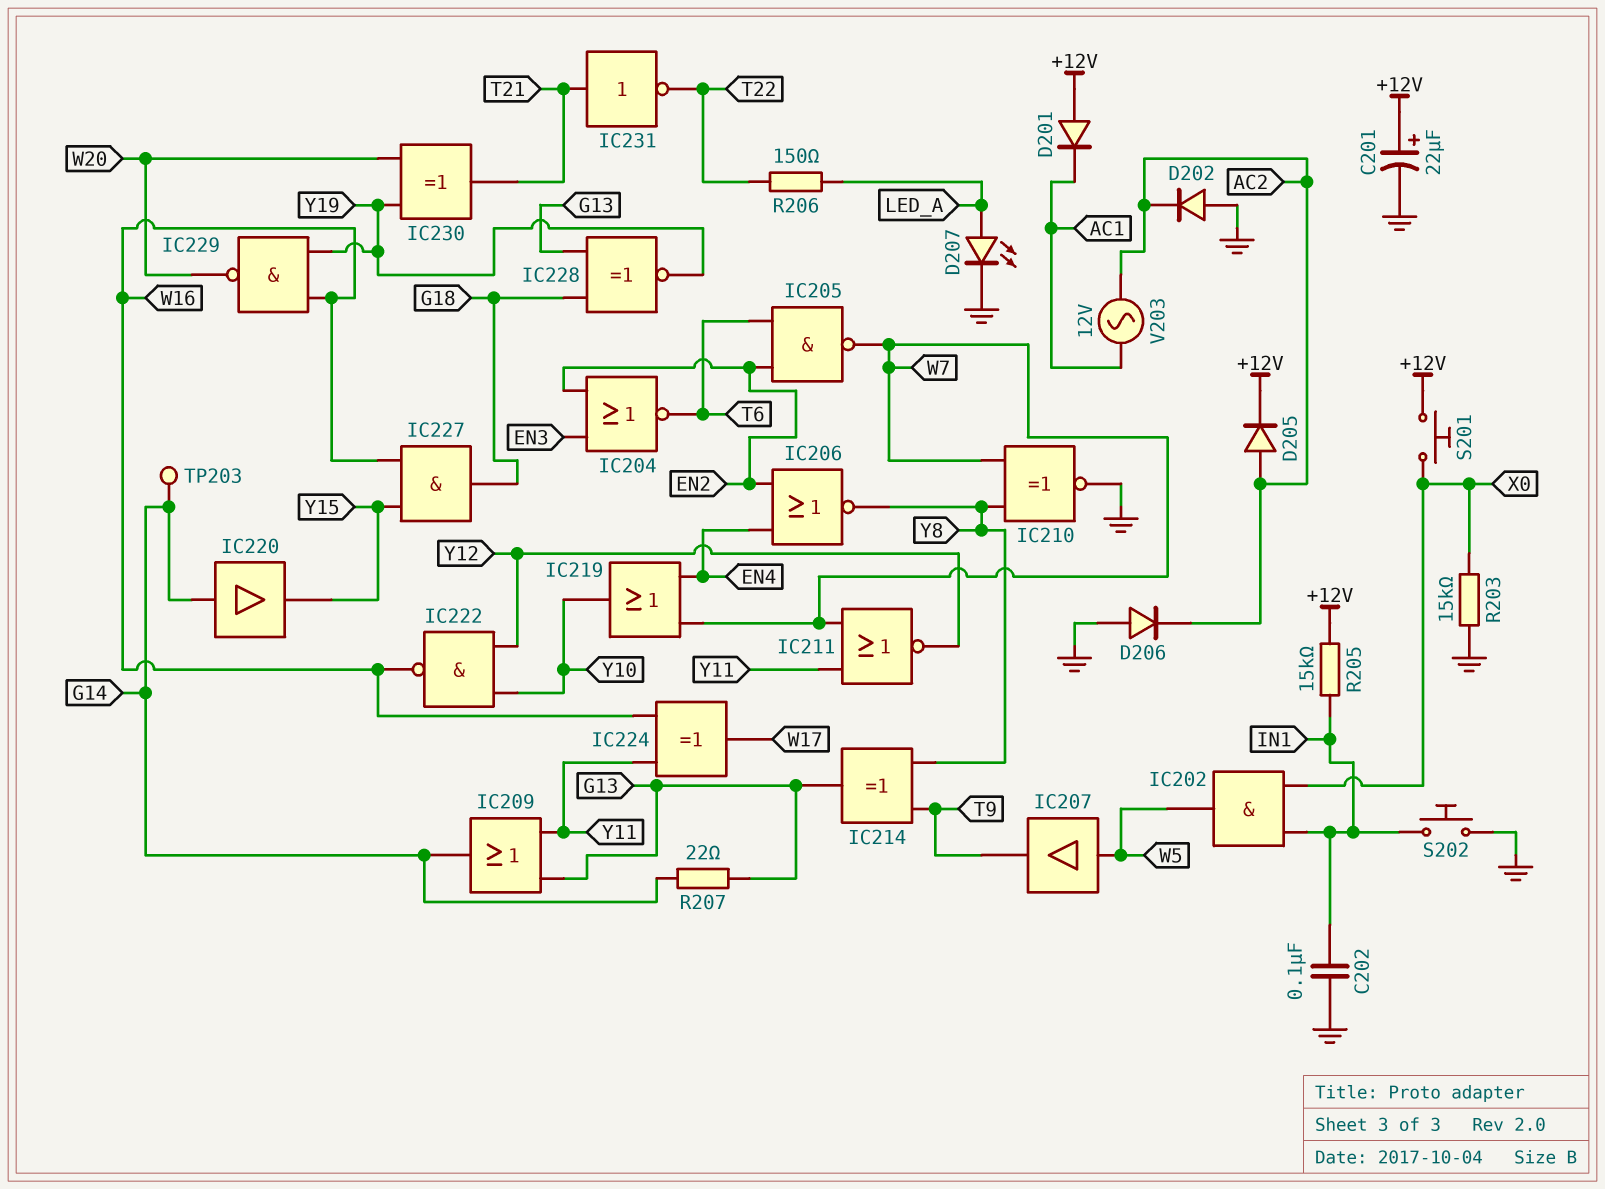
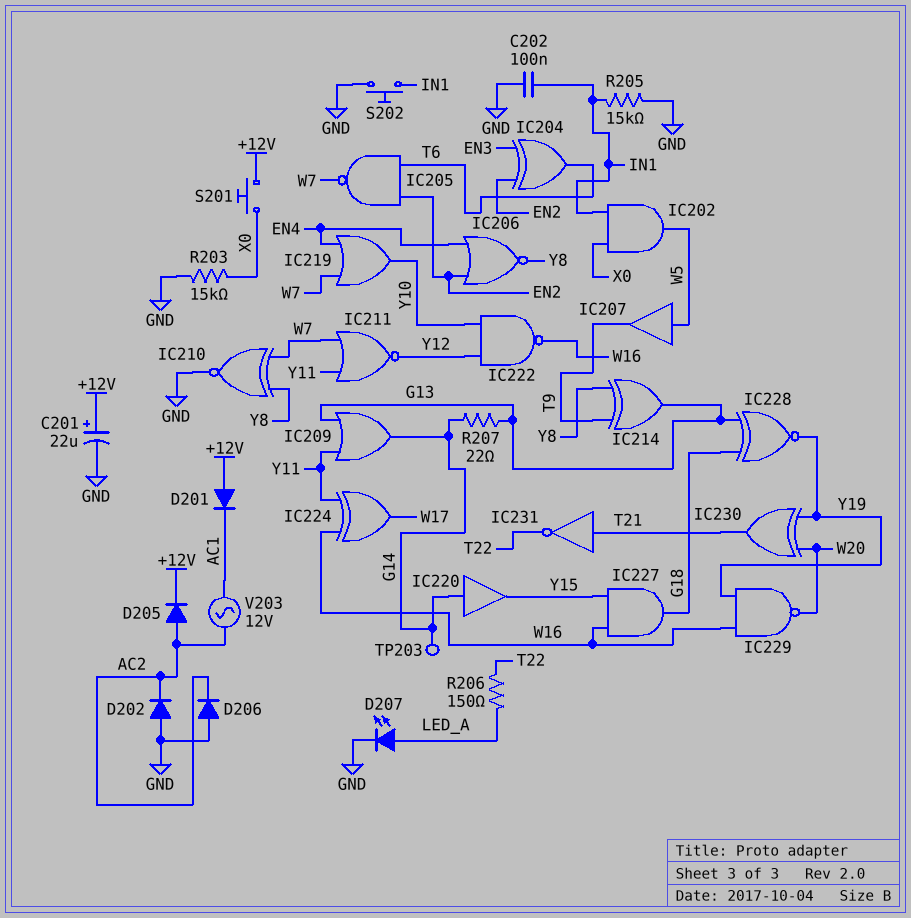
IC204: NOR (in EN2, in EN3, out T6) -> XOR (in EN2, in EN3, out T6)
R205: 15k (+12V, IN1) -> 15k (GND, IN1)

